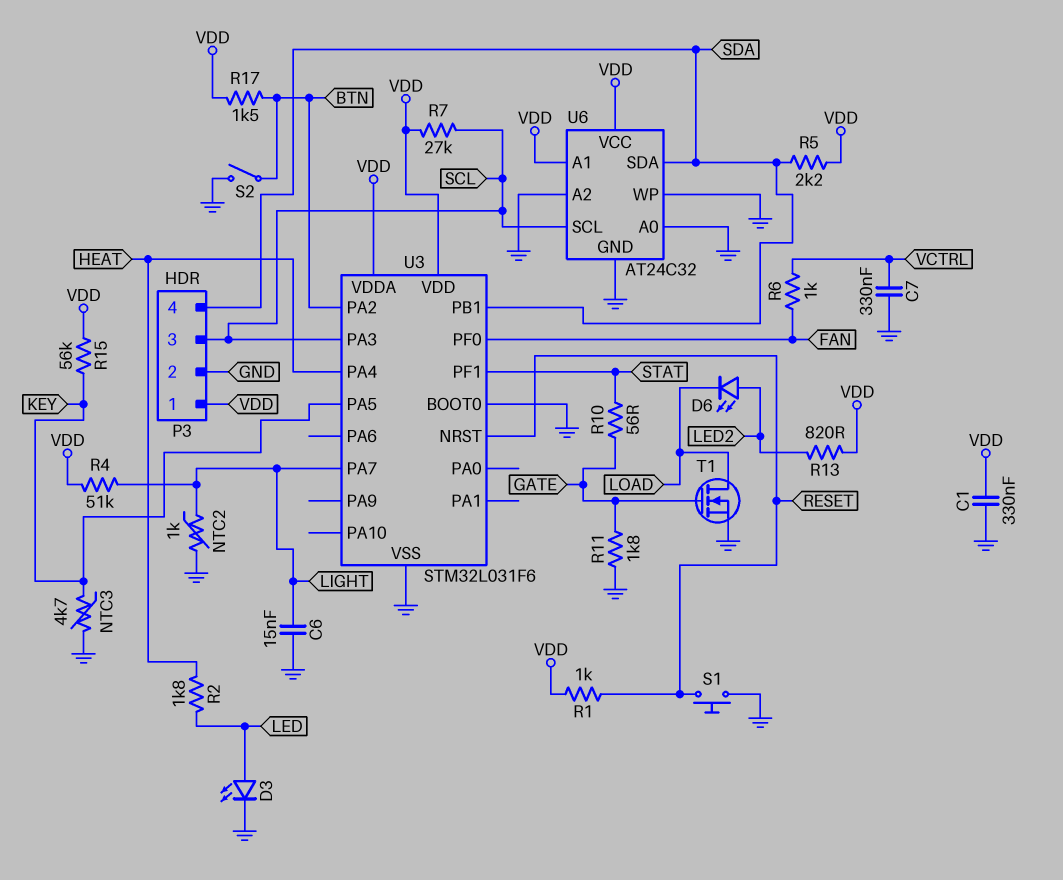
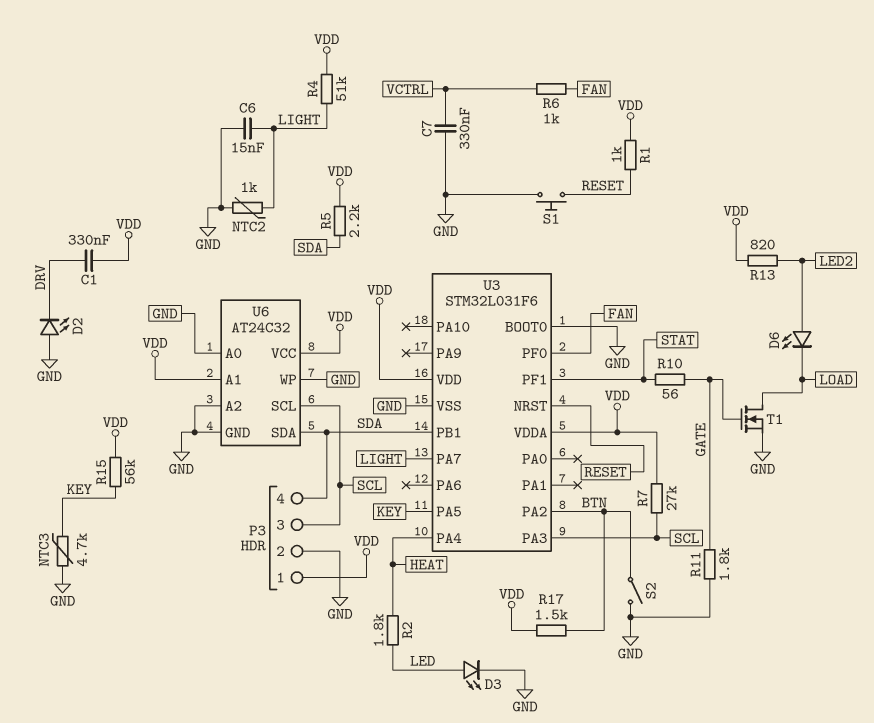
C1: 330nF (GND, VDD) -> 330nF (DRV, VDD)
D2: none -> LED (A GND, K DRV)

